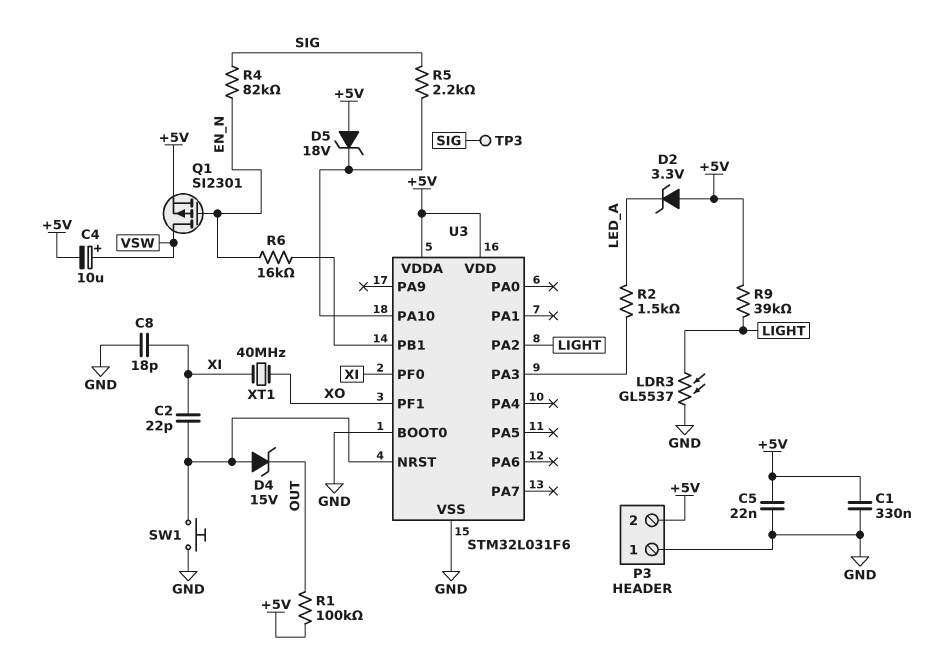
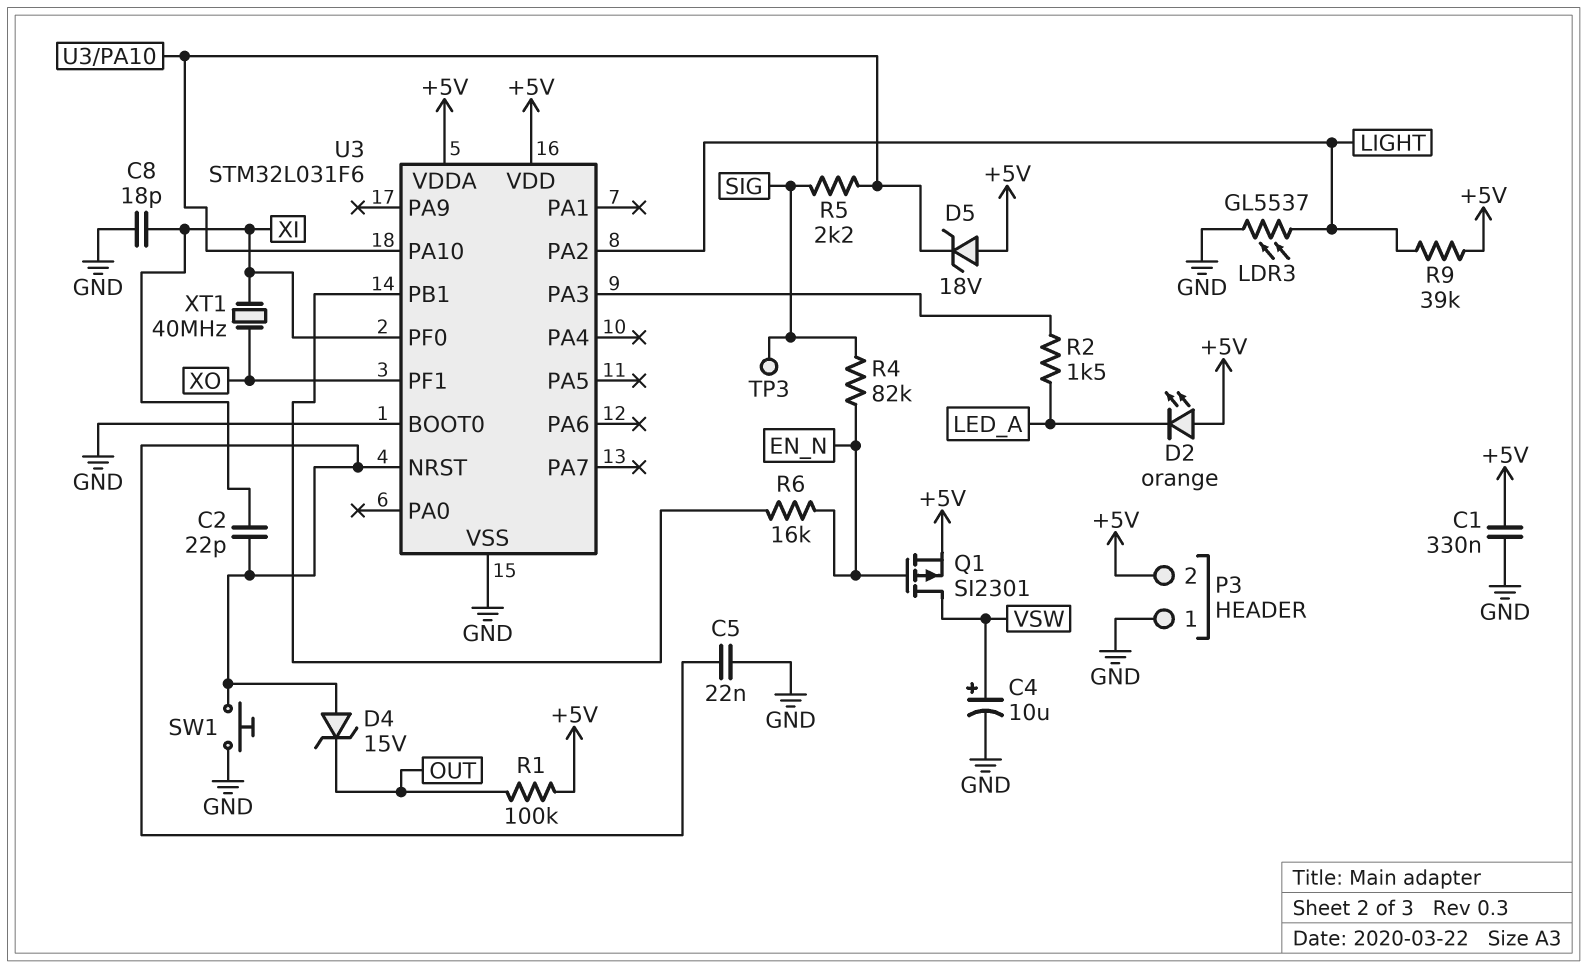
C4: 10uF (plus VSW, minus +5V) -> 10uF (plus VSW, minus GND)
C5: 22nF (+5V, GND) -> 22nF (GND, U3/NRST)
D2: zener 3.3V (A +5V, K LED_A) -> LED orange (A +5V, K LED_A)

